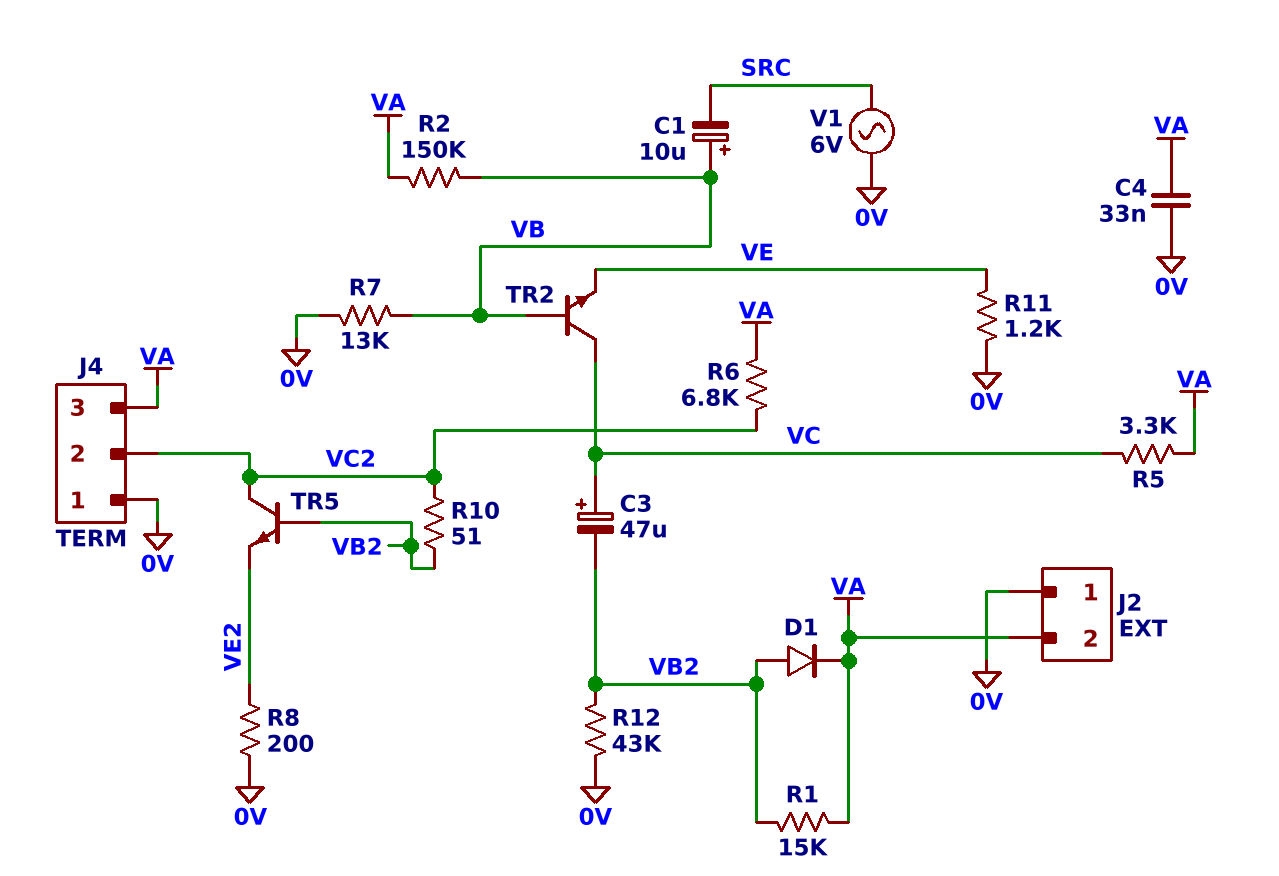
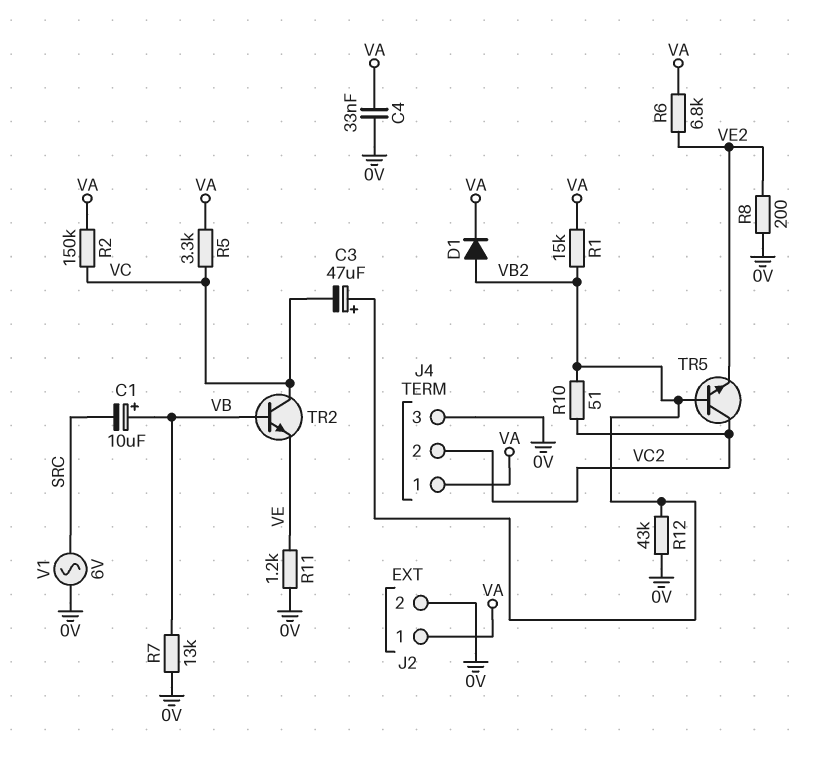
C3: 47uF (plus VC, minus VB2) -> 47uF (plus VB2, minus VC)
J2 pin 1: 0V -> VA
J2 pin 2: VA -> 0V
J4 pin 1: 0V -> VA
J4 pin 3: VA -> 0V
R2: 150k (VA, VB) -> 150k (VA, VC)
R6: 6.8k (VA, VC2) -> 6.8k (VA, VE2)

